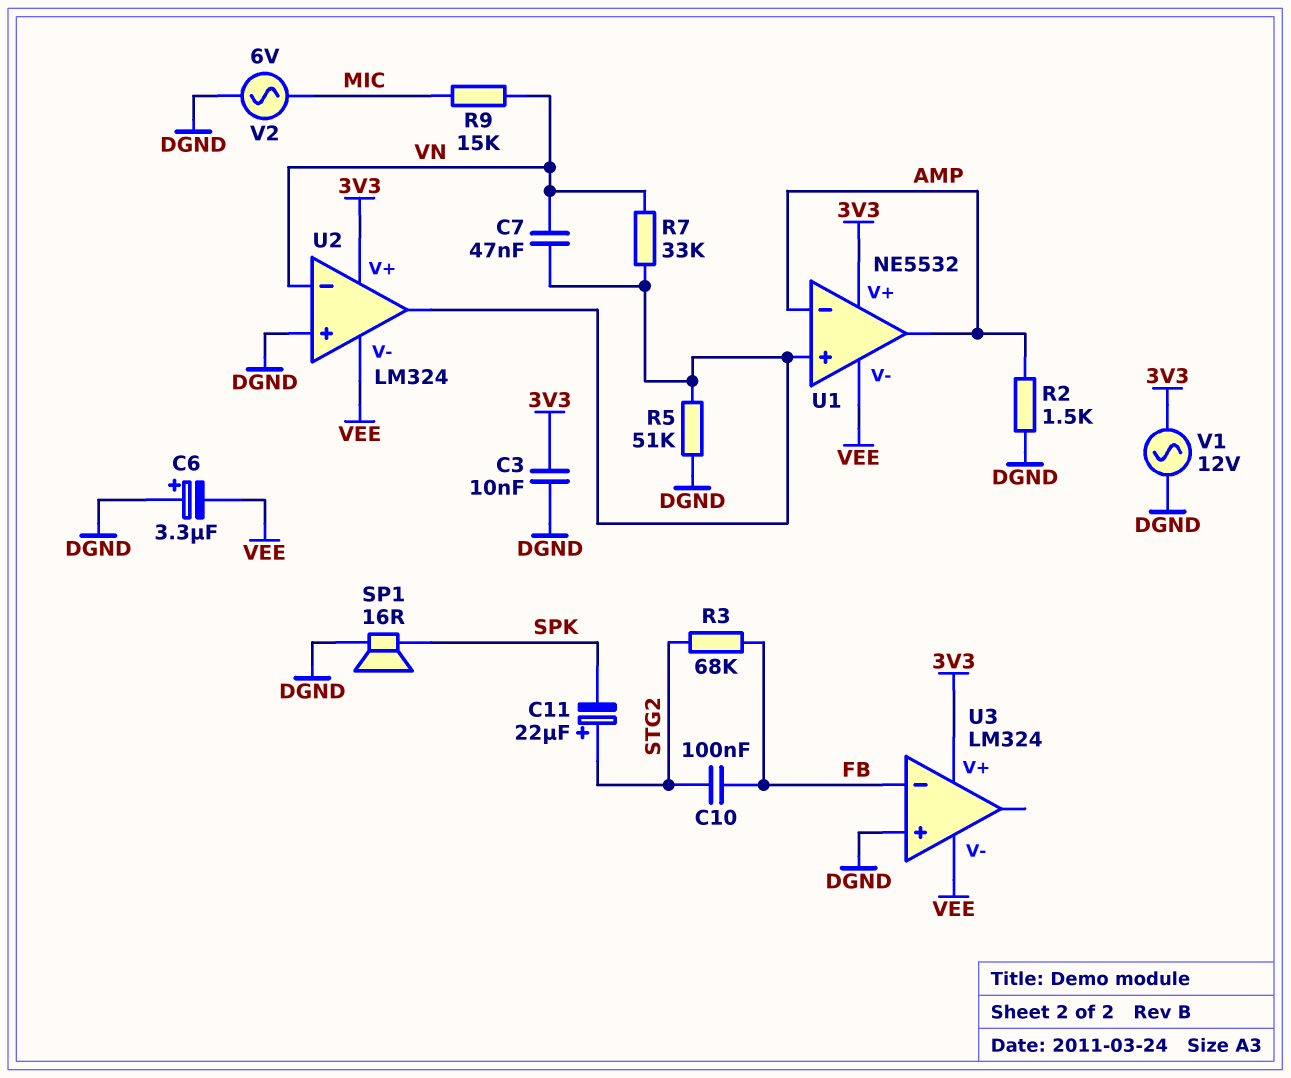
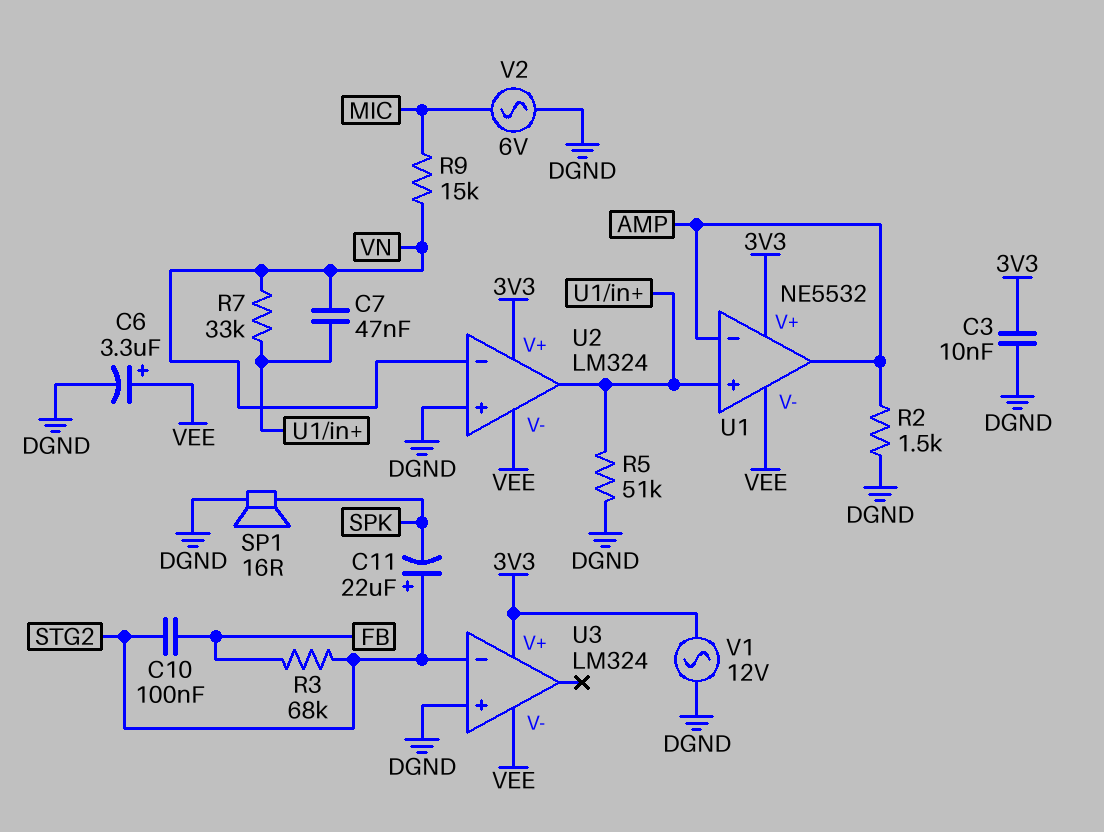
C6: 3.3uF (plus DGND, minus VEE) -> 3.3uF (plus VEE, minus DGND)
U3 pin in-: FB -> STG2

